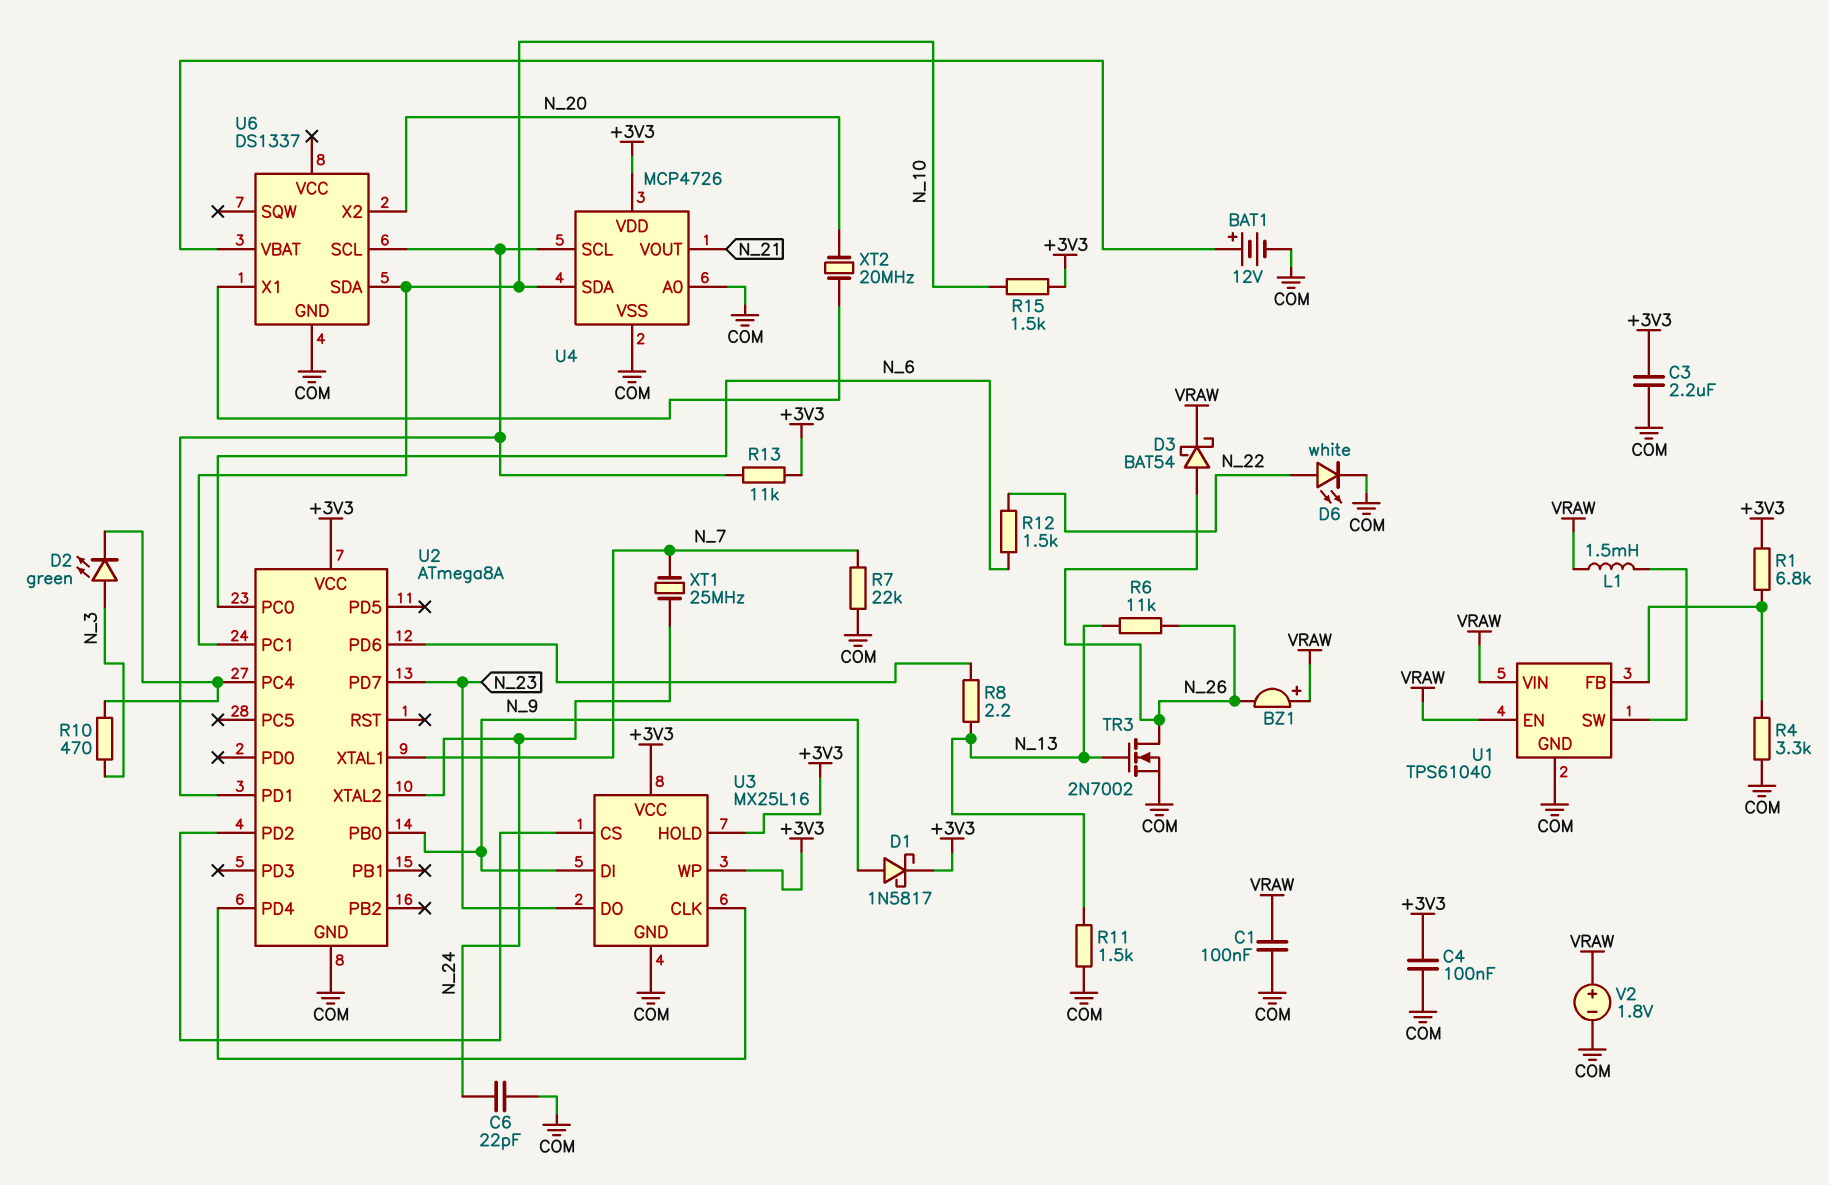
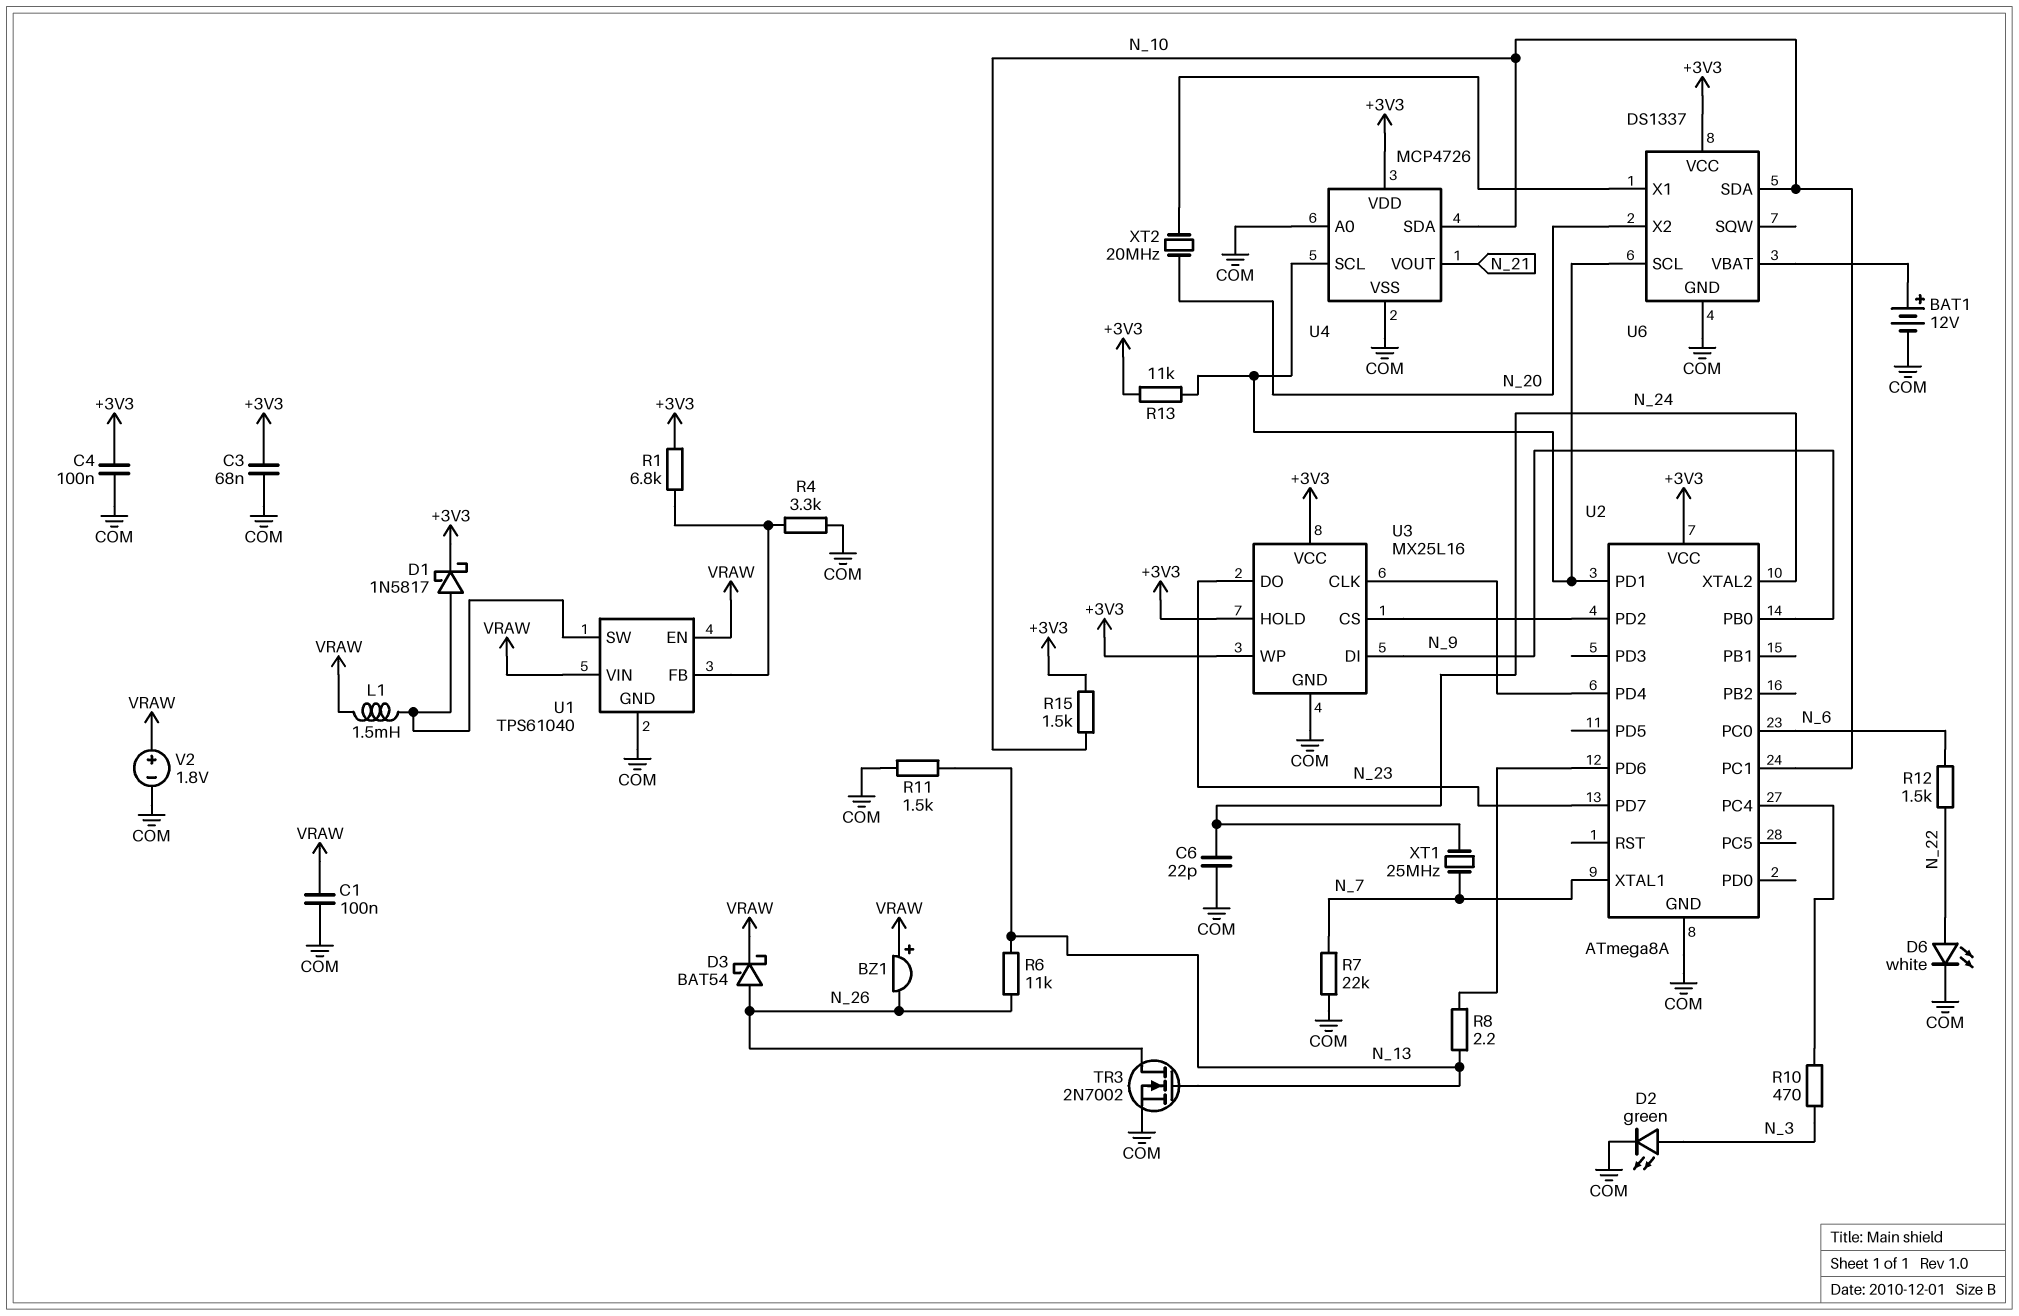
C3: 2.2uF (+3V3, COM) -> 68nF (+3V3, COM)
D1: schottky 1N5817 (A N_9, K +3V3) -> schottky 1N5817 (A U1/SW, K +3V3)
D2: LED green (A N_3, K U2/PC4) -> LED green (A N_3, K COM)
U6 pin VCC: none -> +3V3

